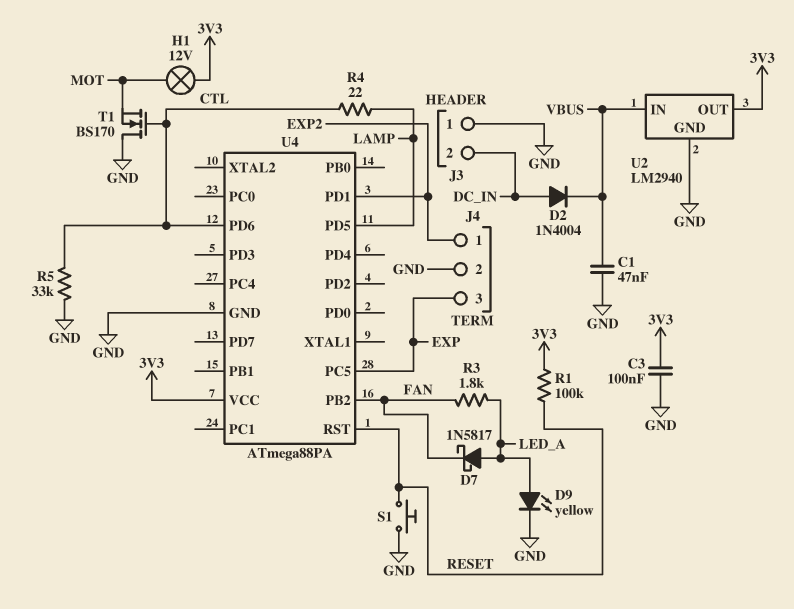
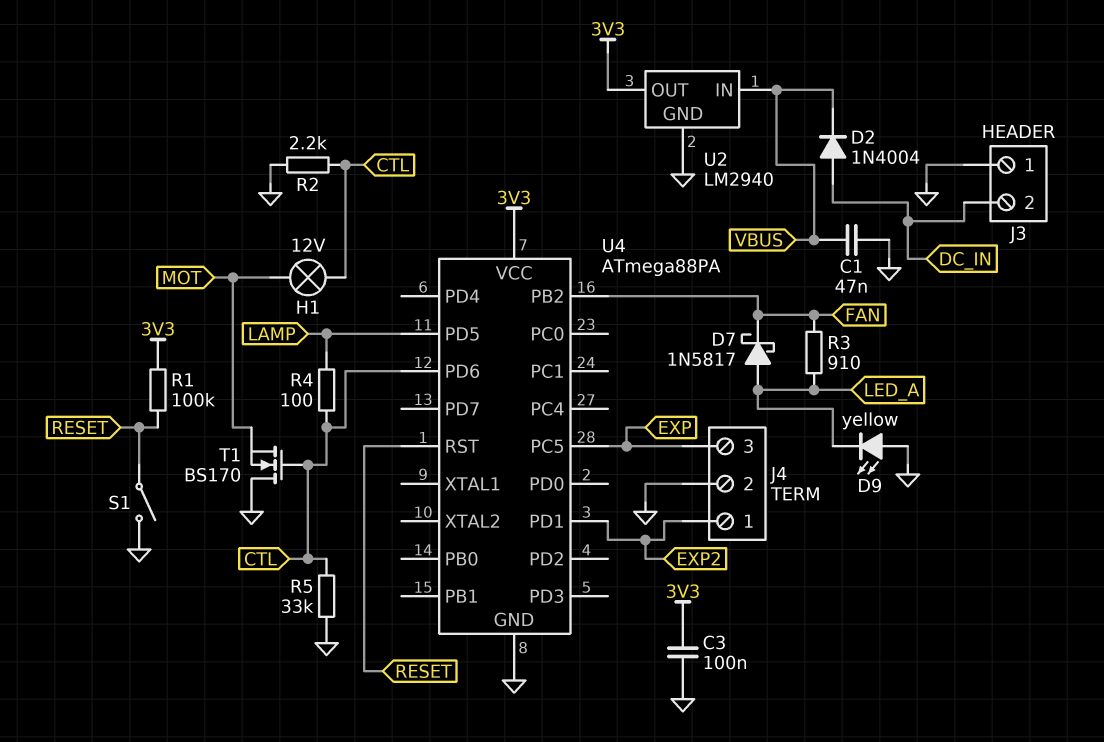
D9: LED yellow (A LED_A, K GND) -> LED yellow (A GND, K LED_A)
H1: lamp 12V (3V3, MOT) -> lamp 12V (CTL, MOT)
R2: none -> 2.2k (CTL, GND)
R3: 1.8k (FAN, LED_A) -> 910 (FAN, LED_A)
R4: 22 (CTL, LAMP) -> 100 (CTL, LAMP)
S1: button (GND, RESET) -> switch (GND, RESET)

